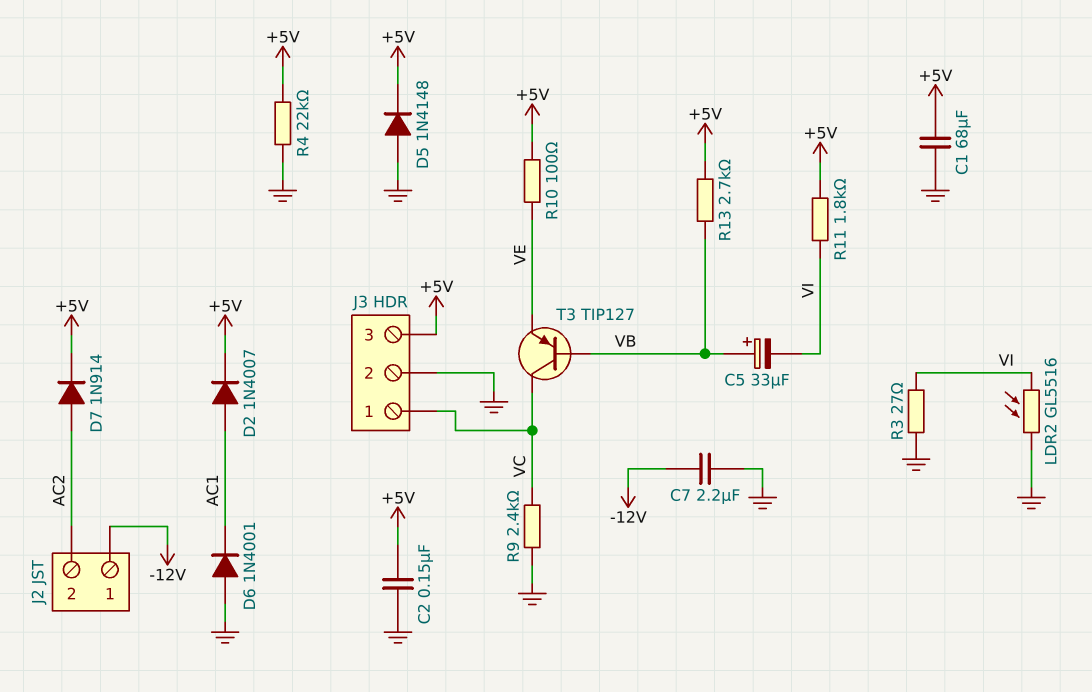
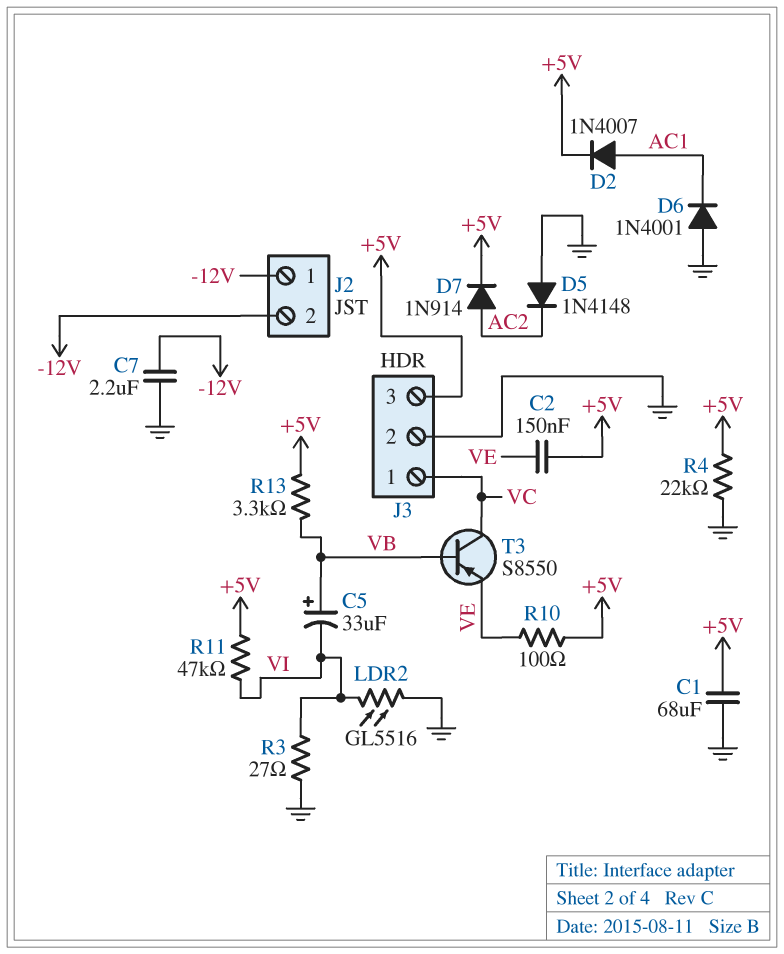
C2: 150nF (+5V, GND) -> 150nF (+5V, VE)
D5: diode 1N4148 (A GND, K +5V) -> diode 1N4148 (A GND, K AC2)
J2 pin 2: AC2 -> -12V
R9: 2.4k (GND, VC) -> none
R11: 1.8k (+5V, VI) -> 47k (+5V, VI)
R13: 2.7k (+5V, VB) -> 3.3k (+5V, VB)
T3: PNP TIP127 (B VB, C VC, E VE) -> PNP S8550 (B VB, C VC, E VE)

